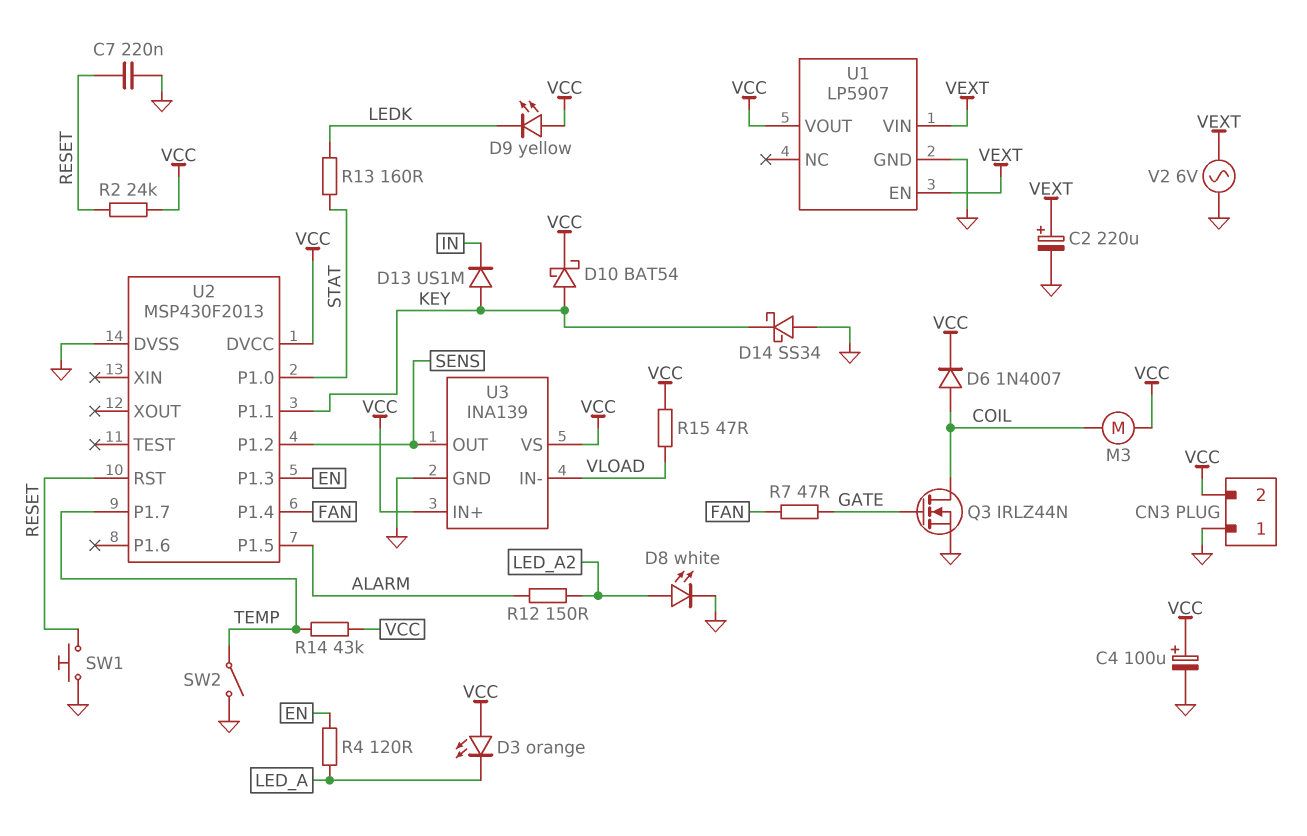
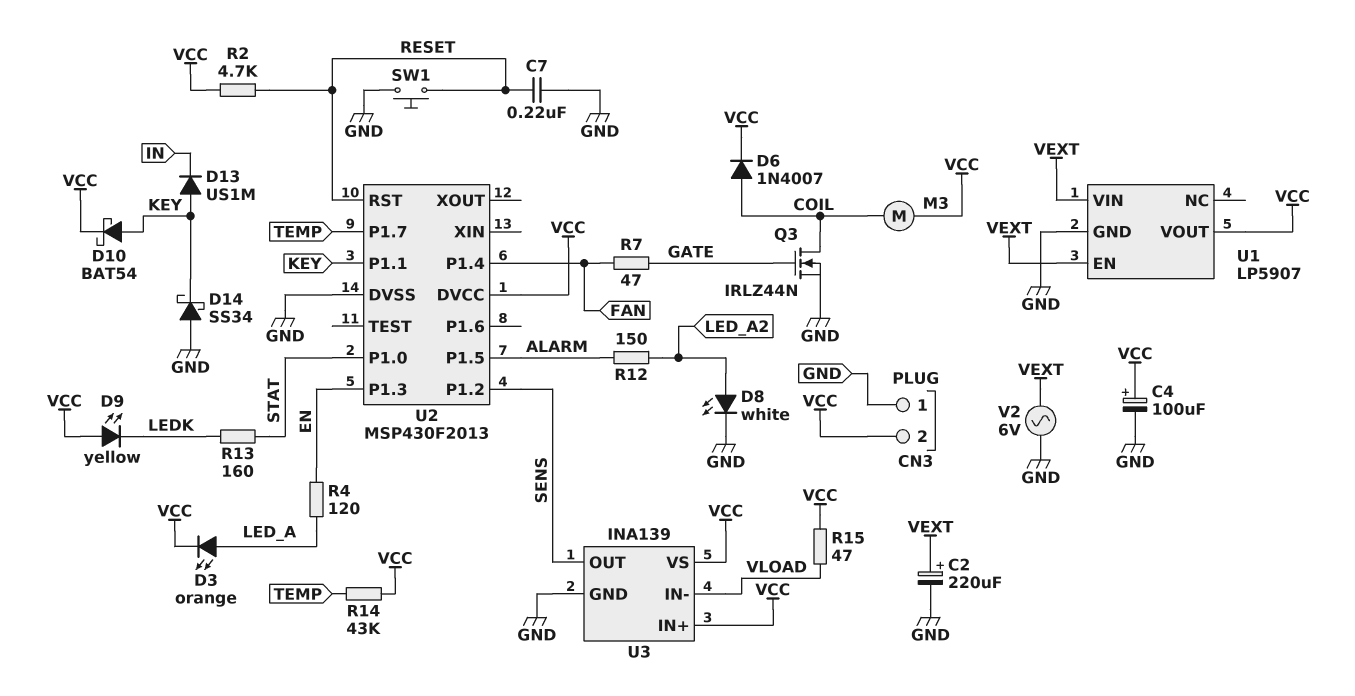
D3: LED orange (A VCC, K LED_A) -> LED orange (A LED_A, K VCC)
R2: 24k (RESET, VCC) -> 4.7k (RESET, VCC)
SW2: switch (GND, TEMP) -> none

